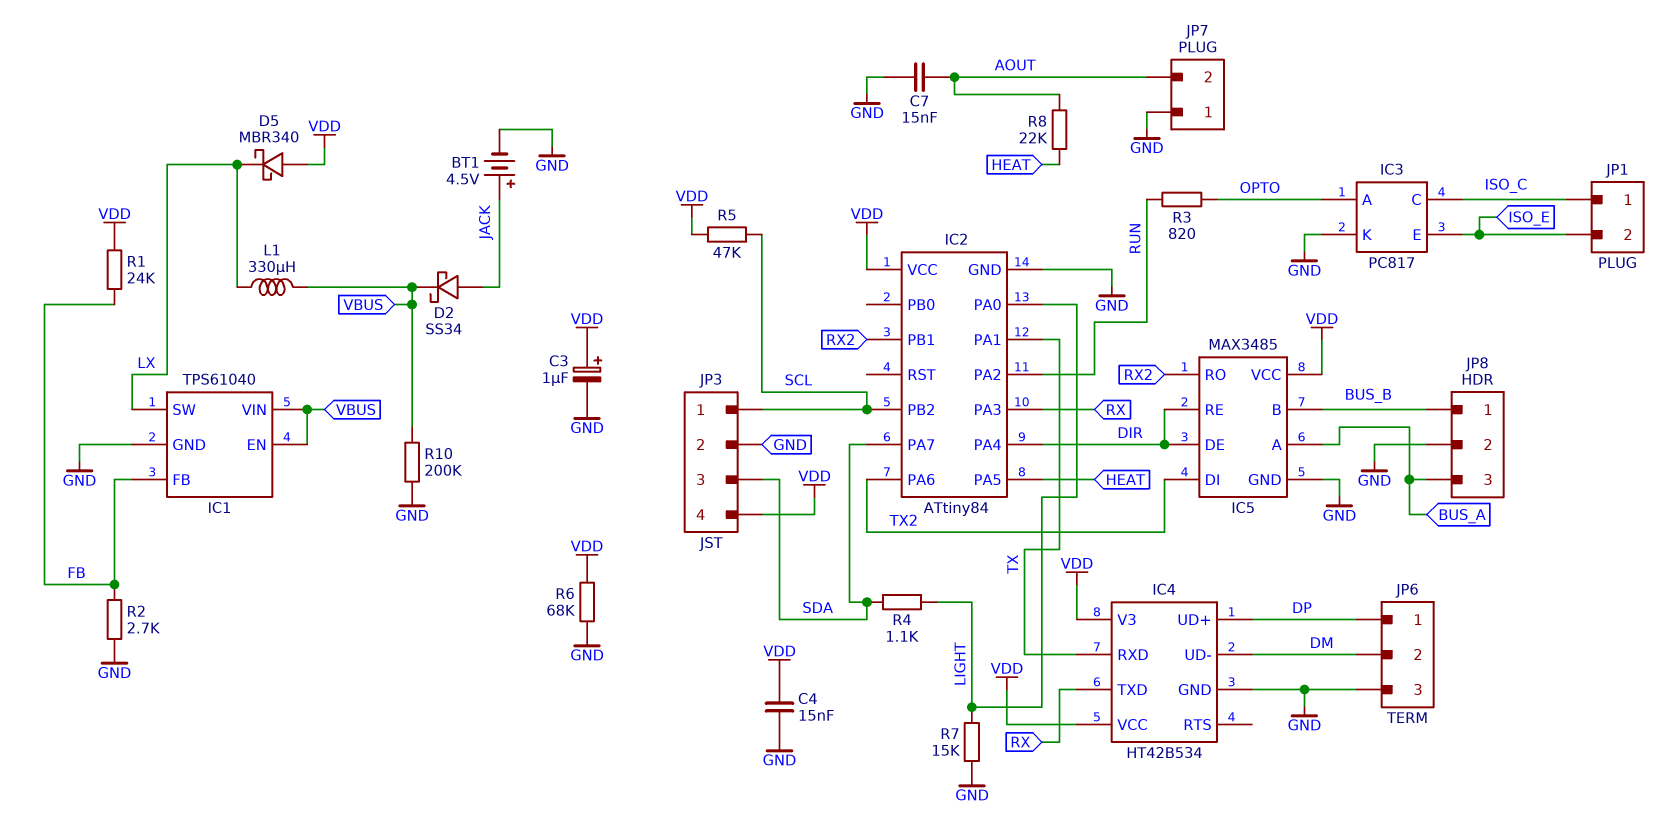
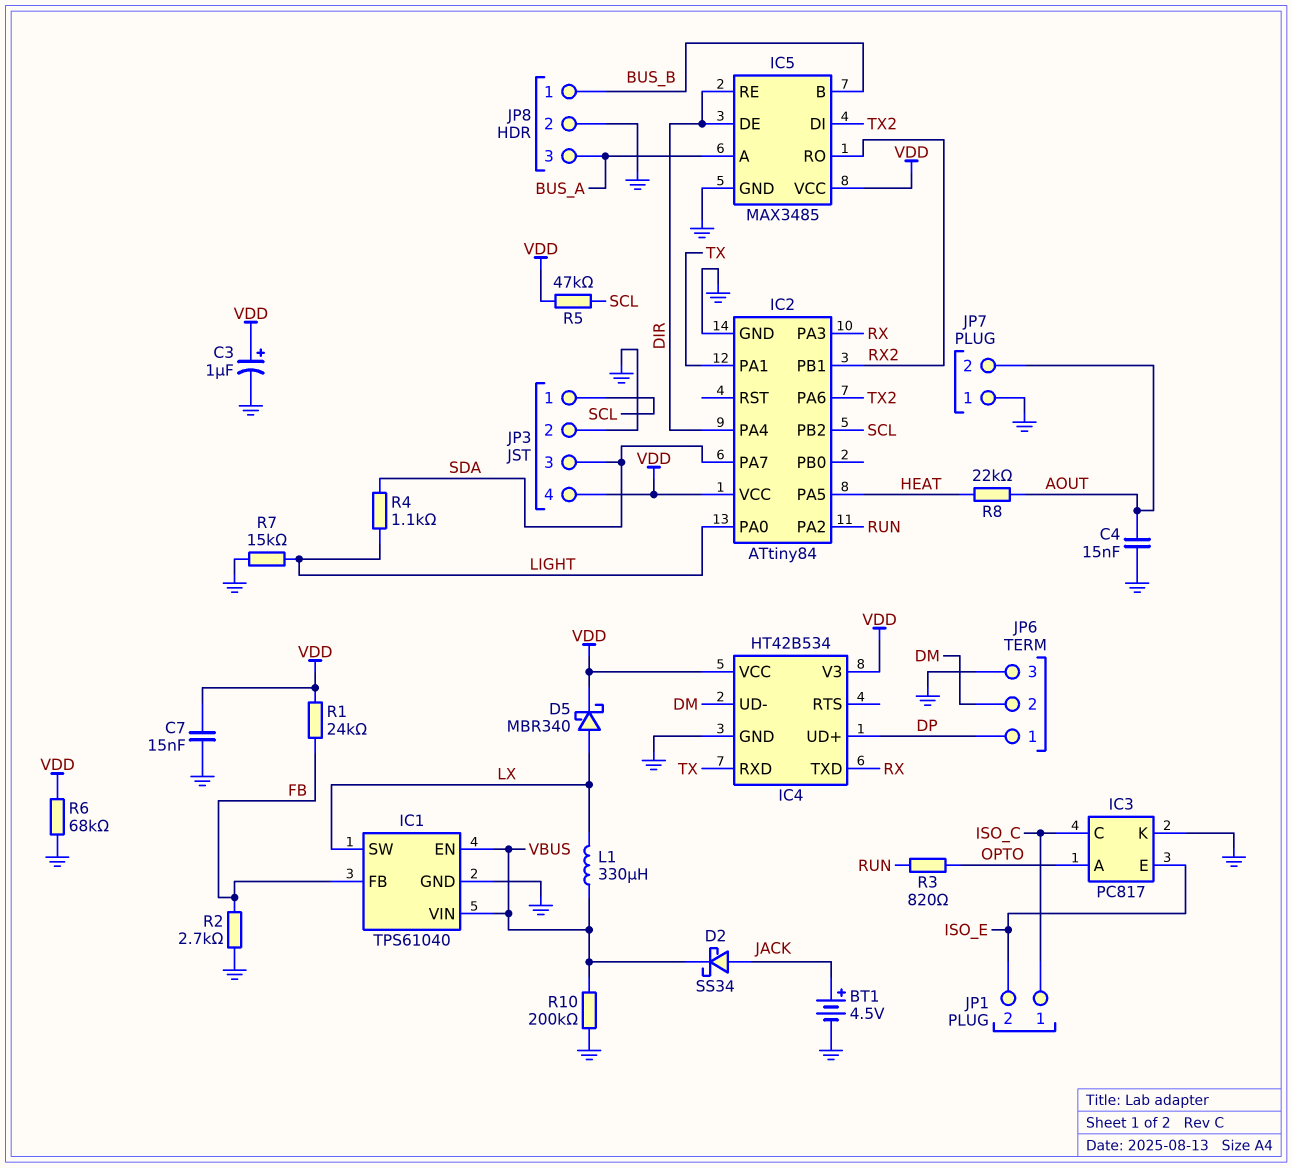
C4: 15nF (GND, VDD) -> 15nF (AOUT, GND)
C7: 15nF (AOUT, GND) -> 15nF (GND, VDD)
D5: schottky MBR340 (A VDD, K LX) -> schottky MBR340 (A LX, K VDD)

